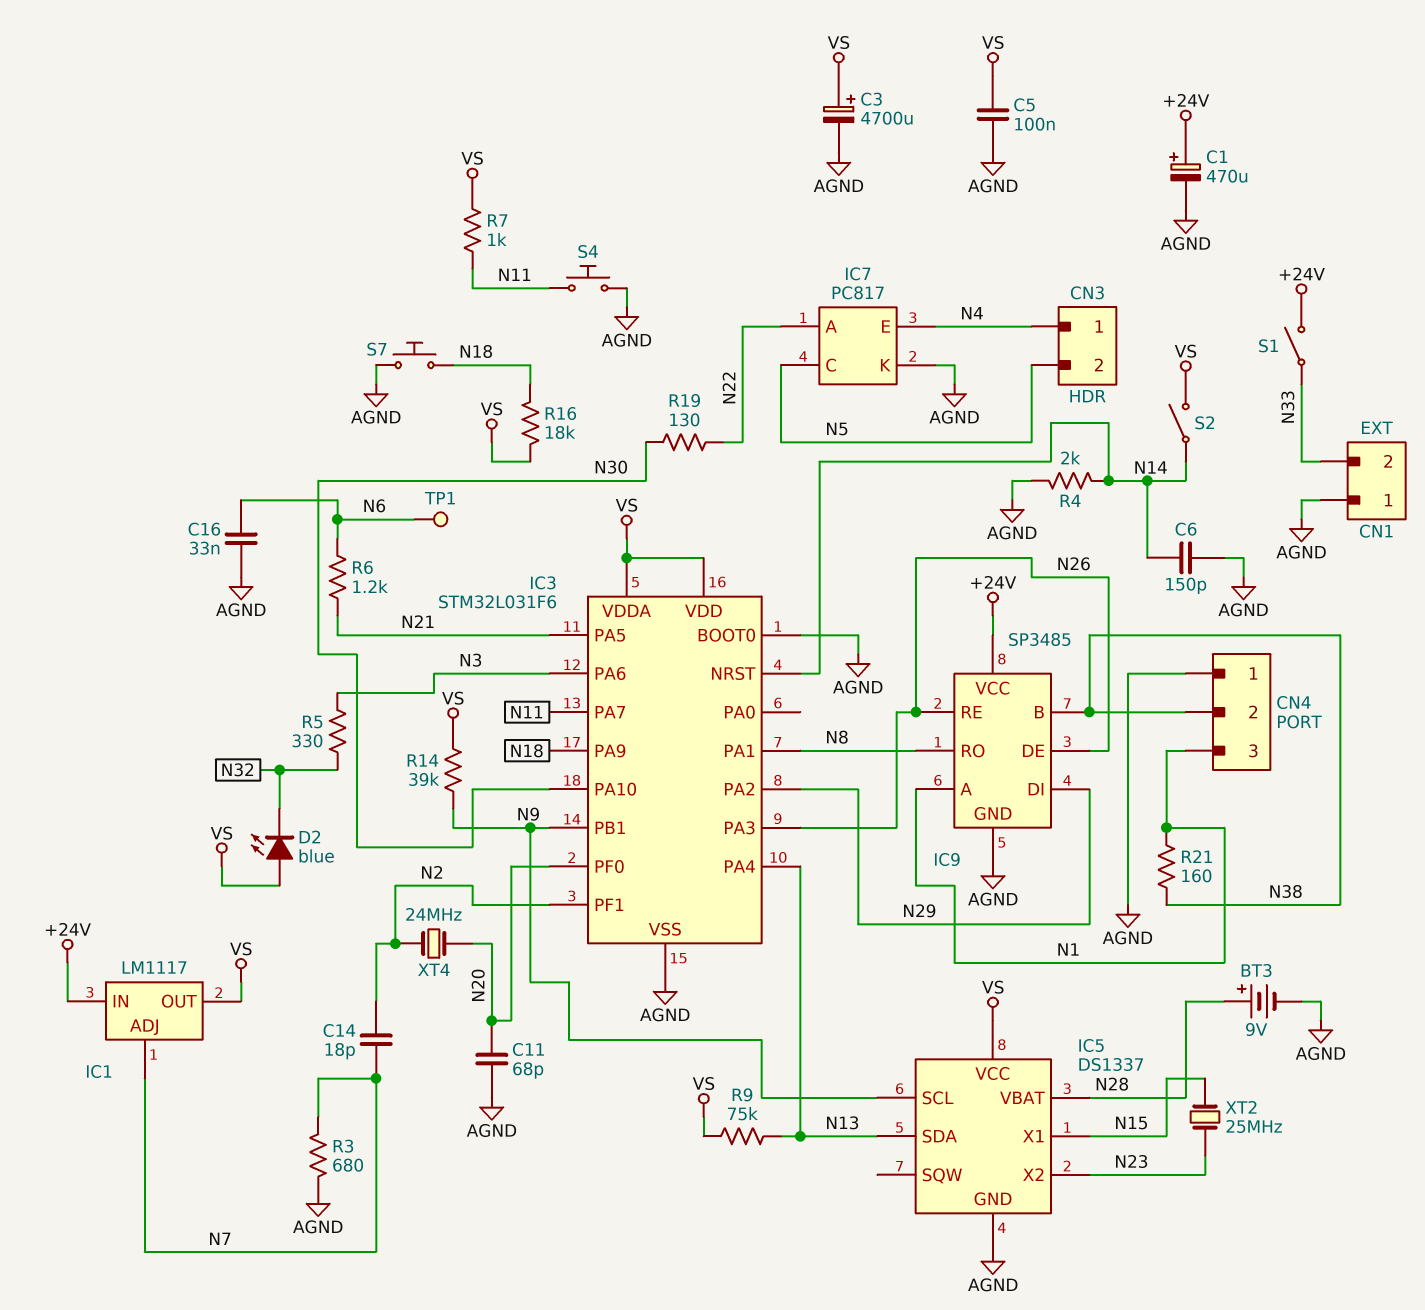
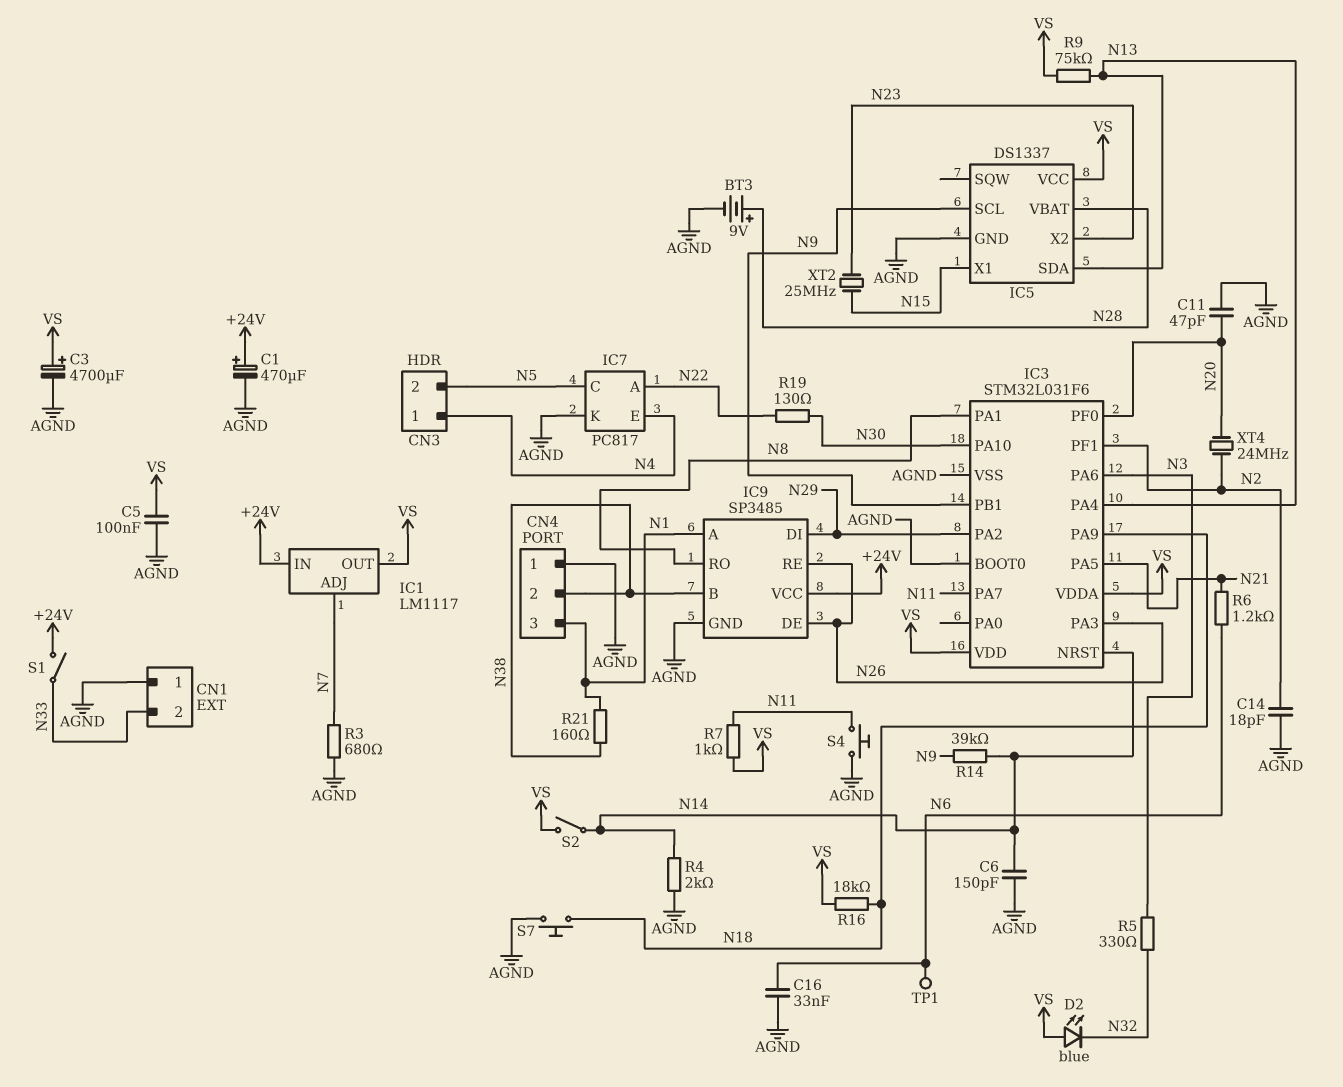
C11: 68pF (AGND, N20) -> 47pF (AGND, N20)
C14: 18pF (N2, N7) -> 18pF (AGND, N2)
R14: 39k (N9, VS) -> 39k (N9, N14)

